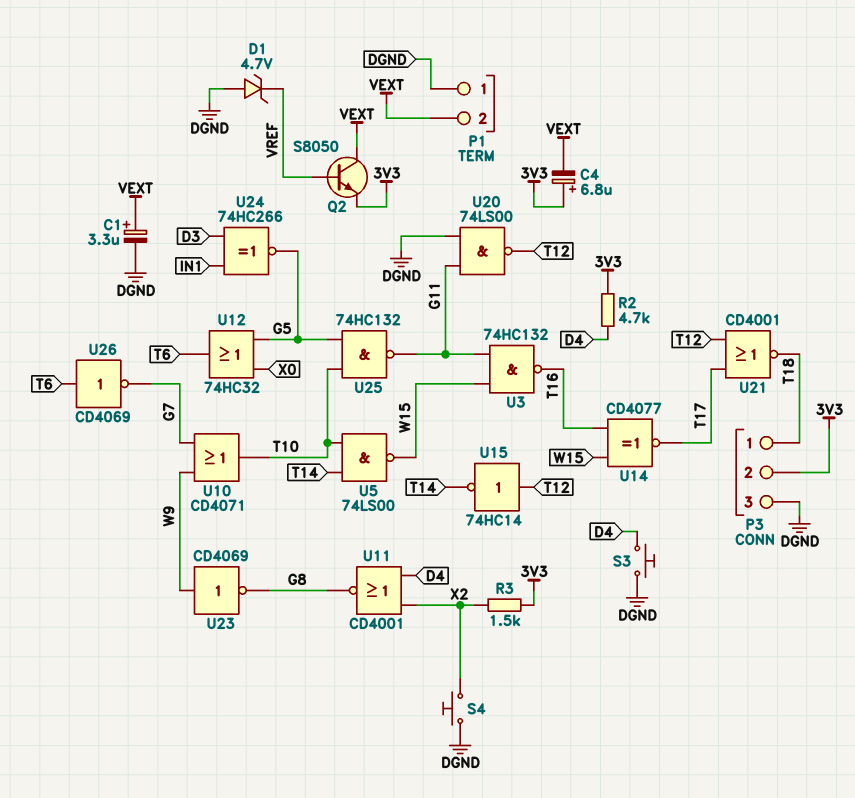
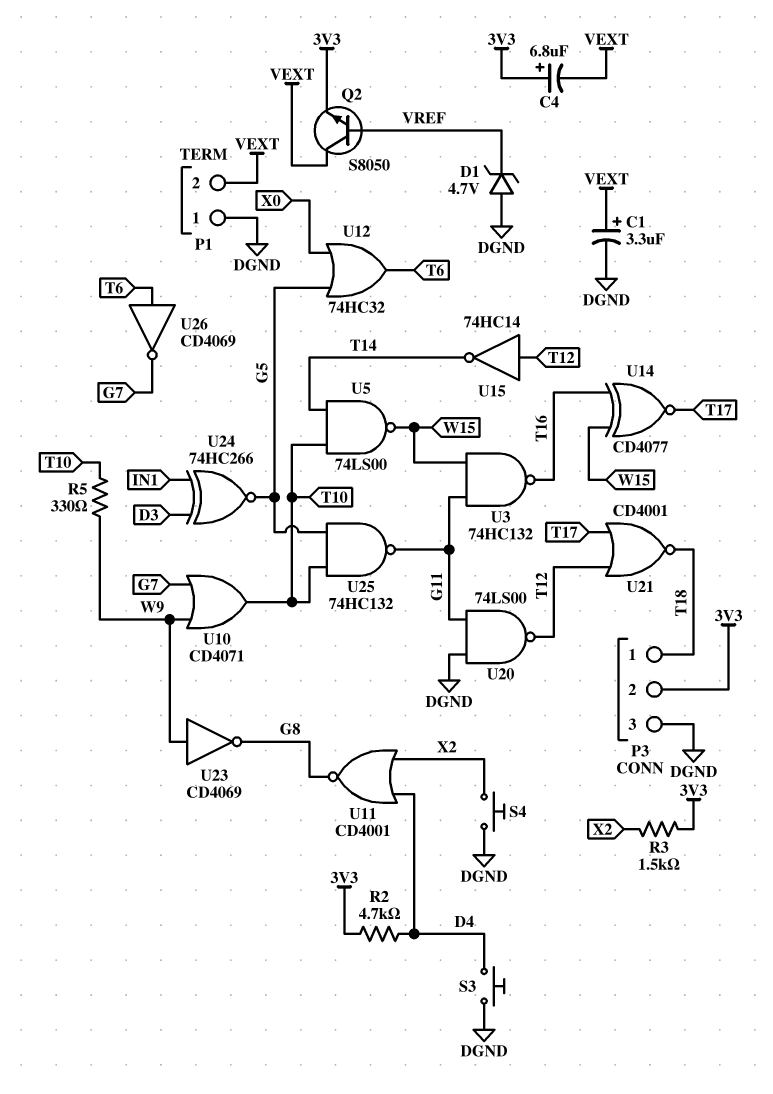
R5: none -> 330 (T10, W9)

